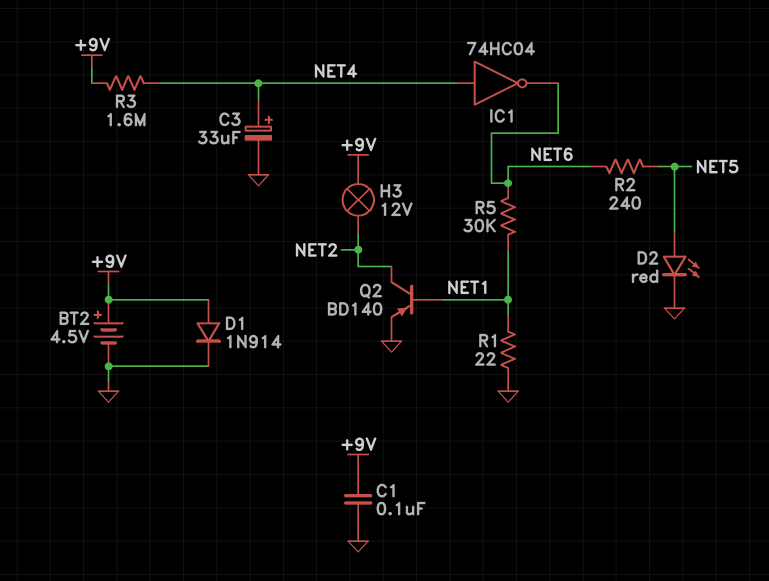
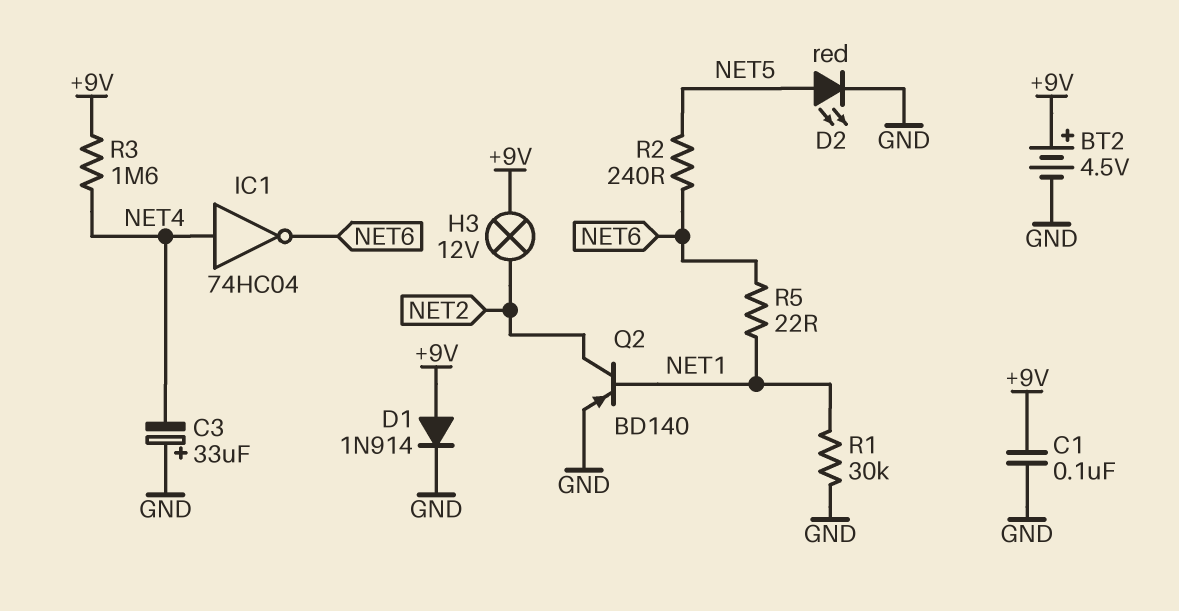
C3: 33uF (plus NET4, minus GND) -> 33uF (plus GND, minus NET4)
R1: 22 (GND, NET1) -> 30k (GND, NET1)
R5: 30k (NET1, NET6) -> 22 (NET1, NET6)

